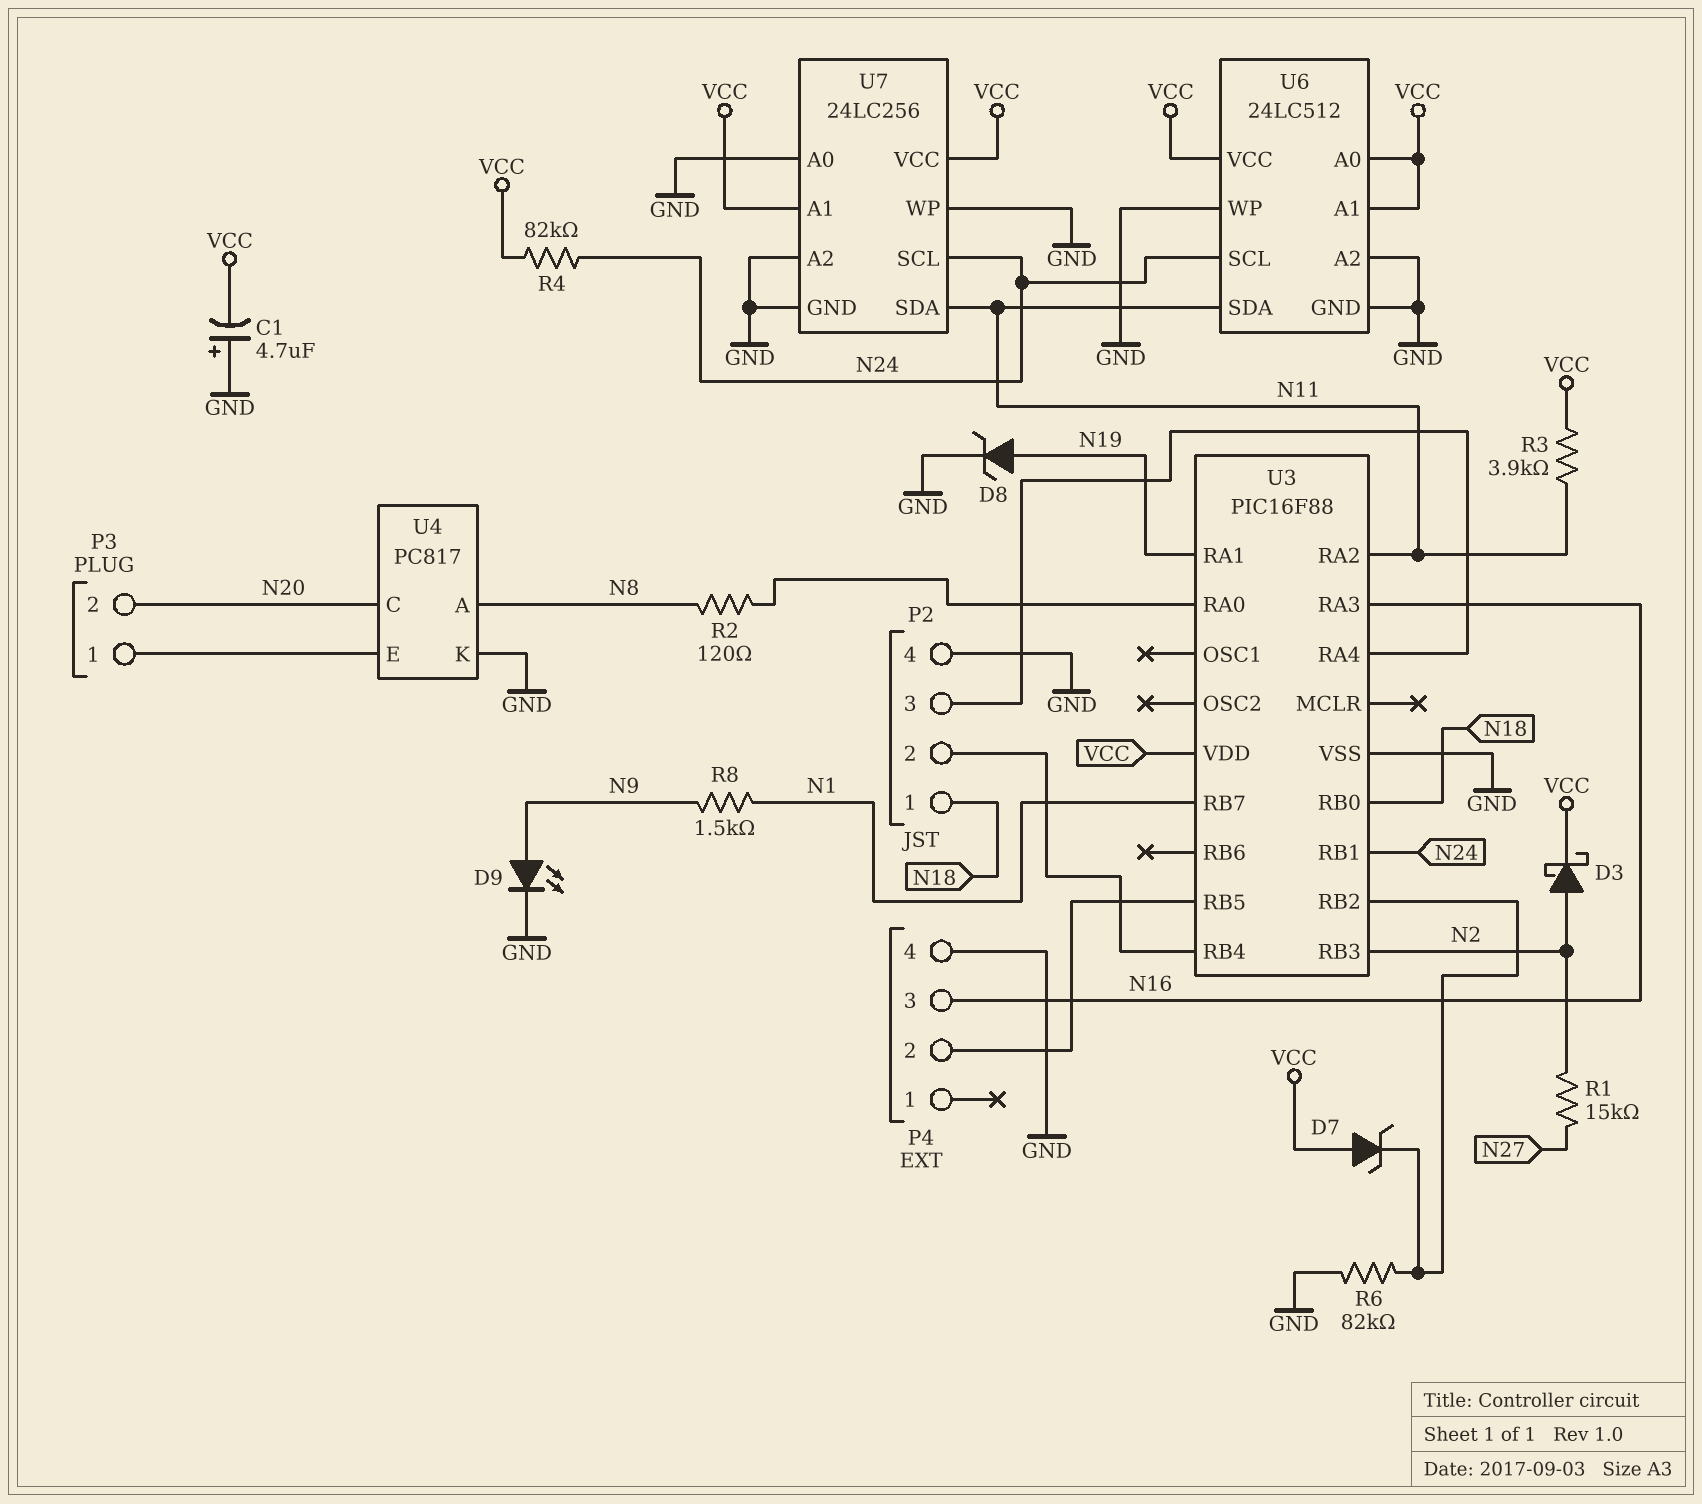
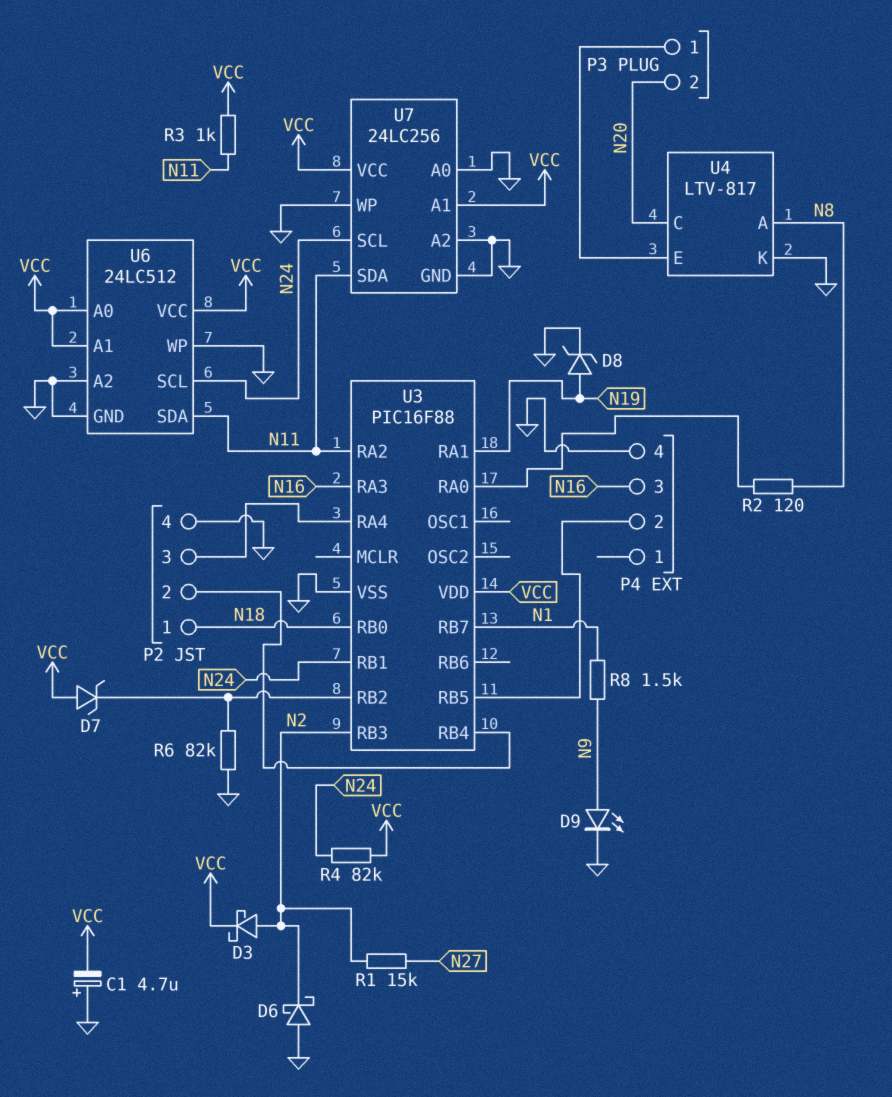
D6: none -> schottky (A GND, K N2)
R3: 3.9k (N11, VCC) -> 1k (N11, VCC)
U4: PC817 -> LTV-817

